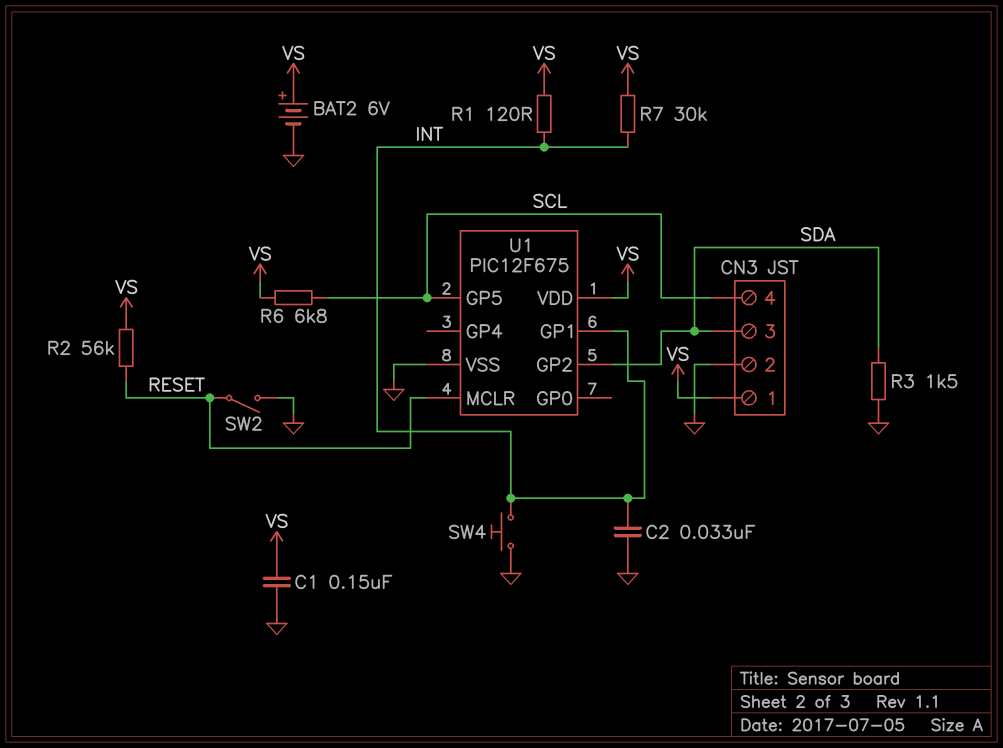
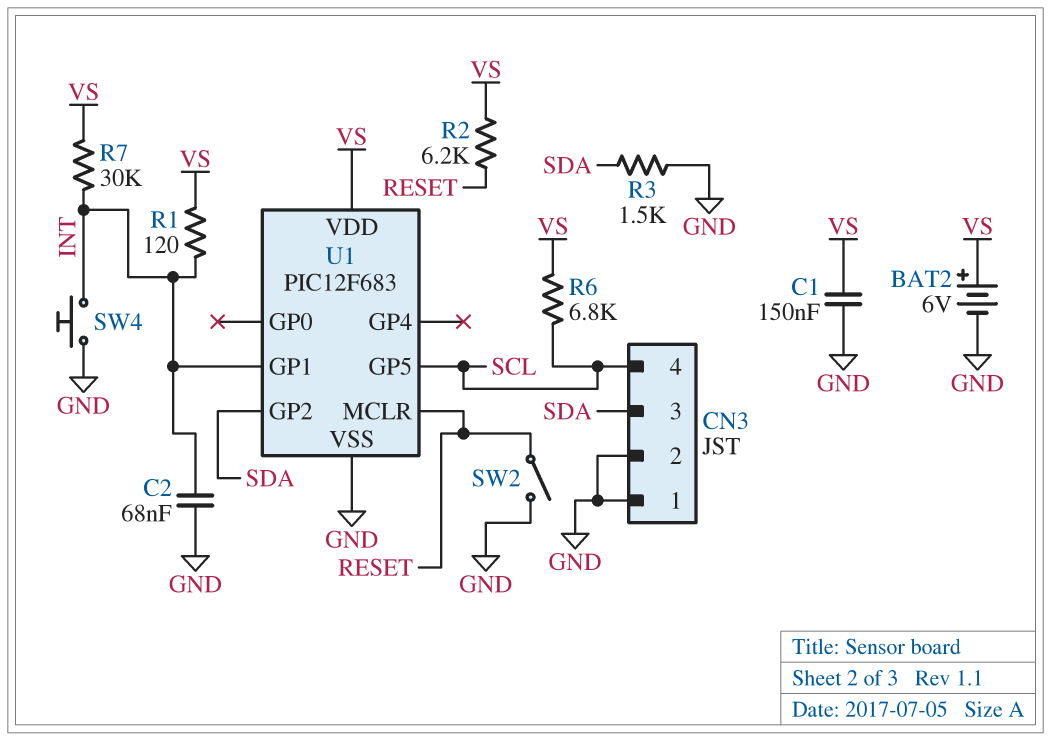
C2: 33nF (GND, INT) -> 68nF (GND, INT)
CN3 pin 1: VS -> GND
R2: 56k (RESET, VS) -> 6.2k (RESET, VS)
U1: PIC12F675 -> PIC12F683

